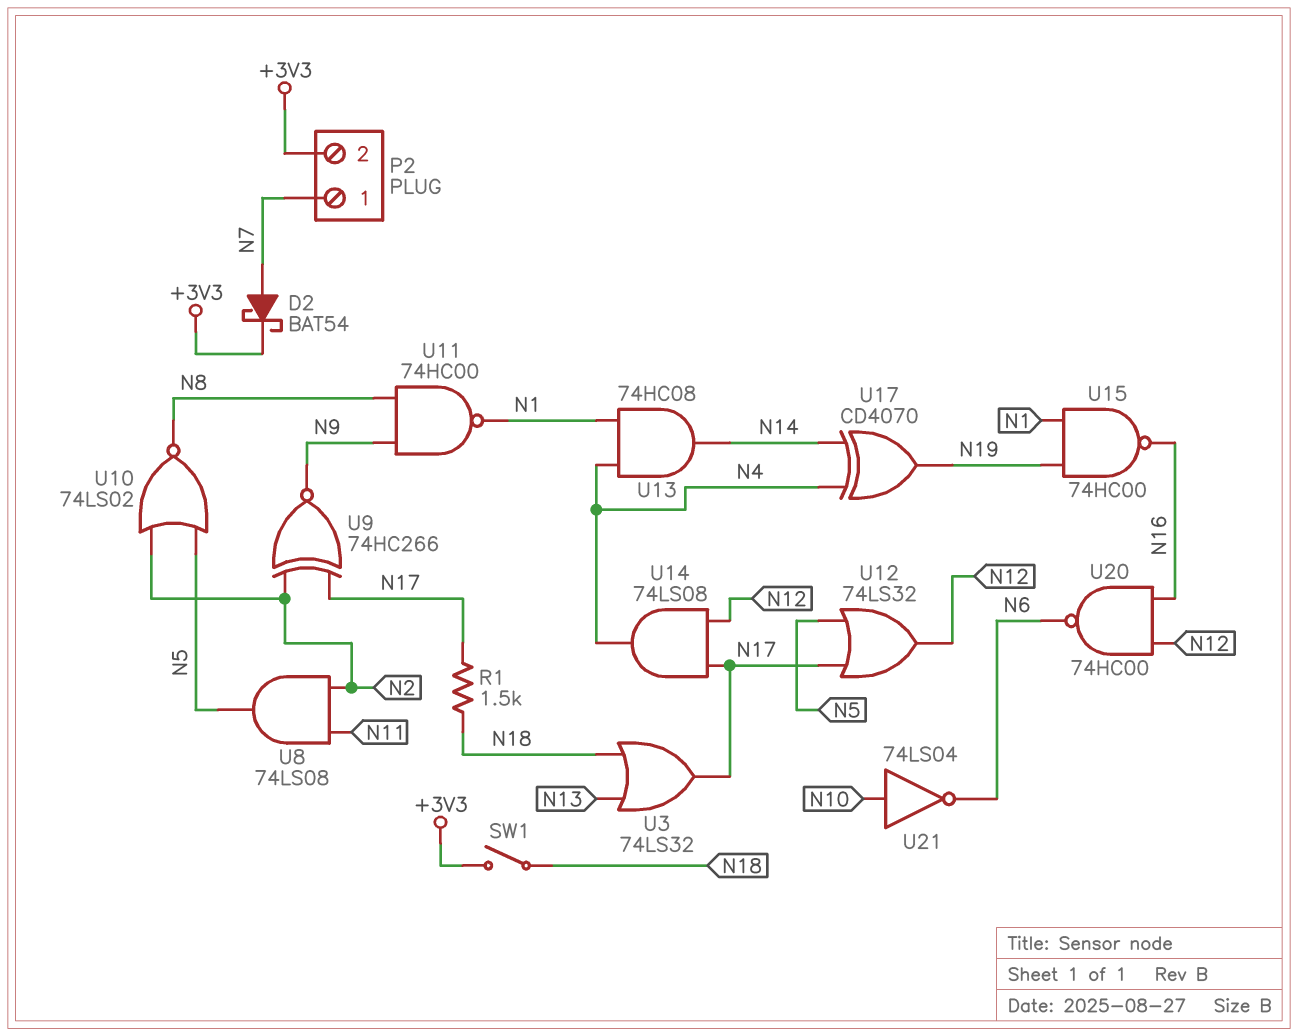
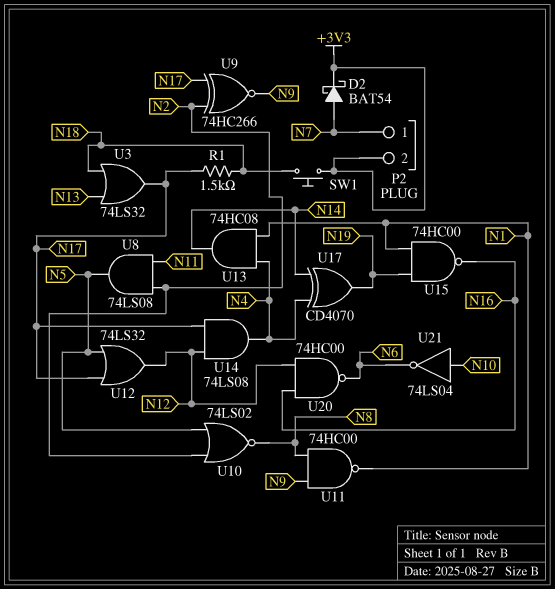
SW1: switch (+3V3, N18) -> button (+3V3, N18)

